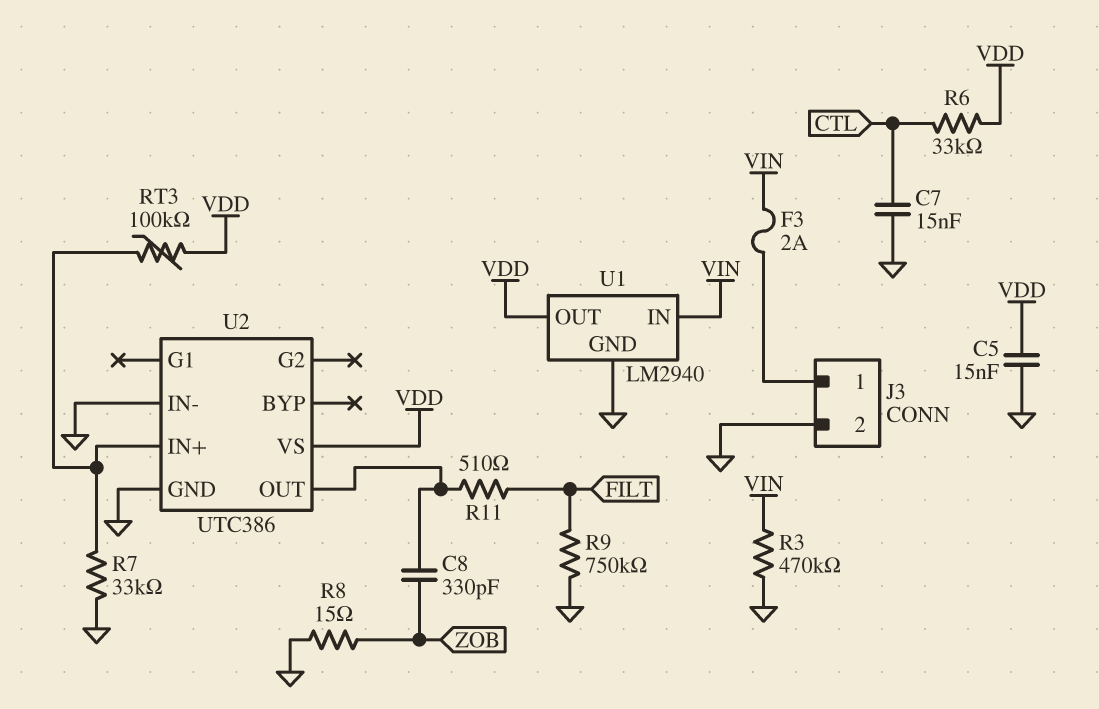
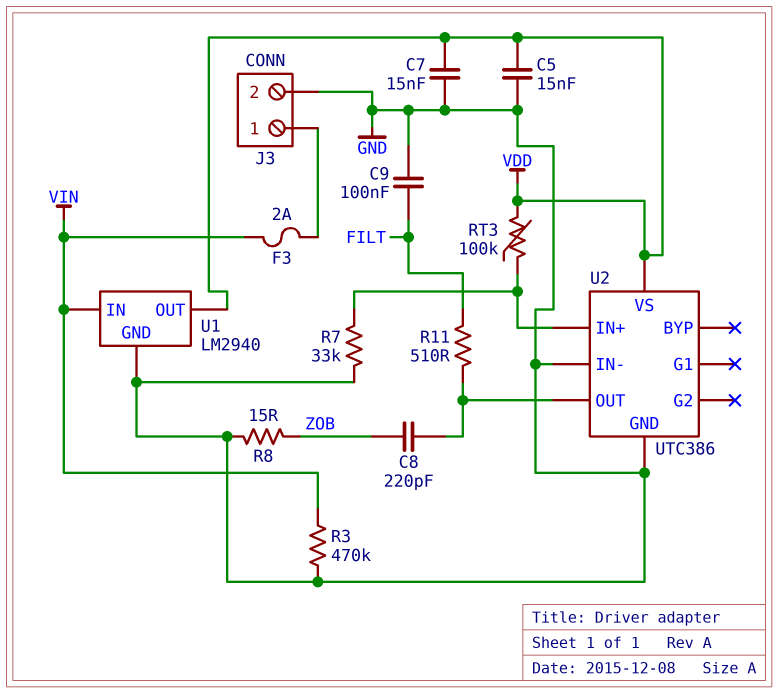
C7: 15nF (CTL, GND) -> 15nF (GND, VDD)
C8: 330pF (U2/OUT, ZOB) -> 220pF (U2/OUT, ZOB)
C9: none -> 100nF (FILT, GND)
R6: 33k (CTL, VDD) -> none
R9: 750k (FILT, GND) -> none

